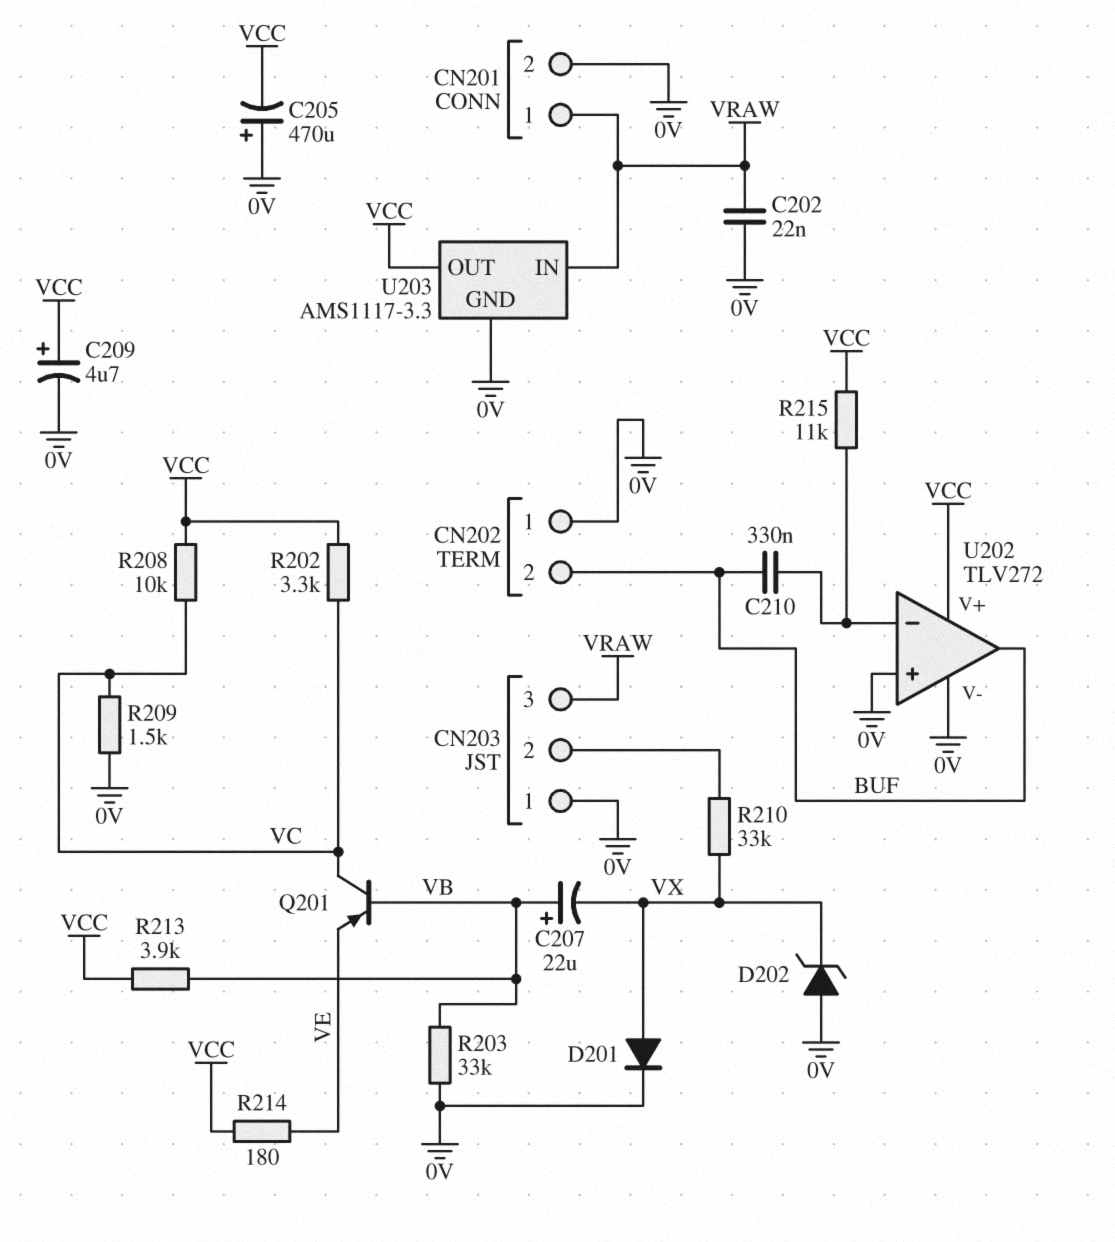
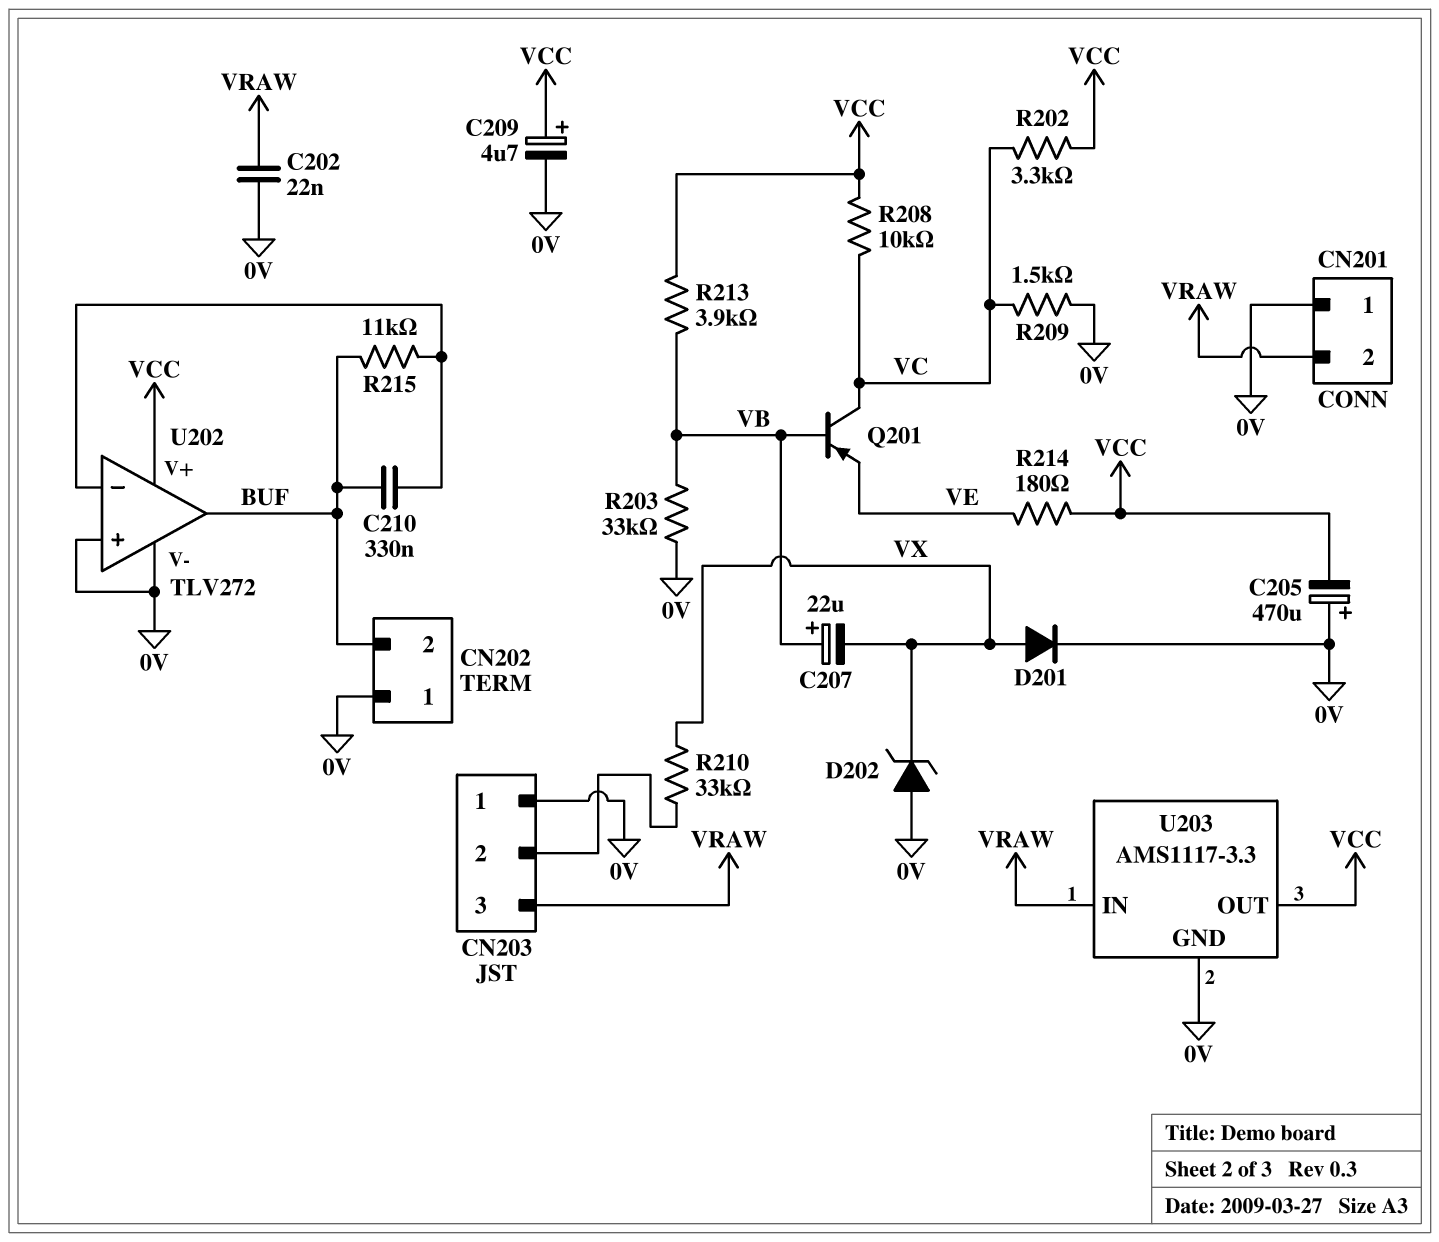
CN201 pin 1: VRAW -> 0V
CN201 pin 2: 0V -> VRAW
R215: 11k (U202/in-, VCC) -> 11k (BUF, U202/in-)

